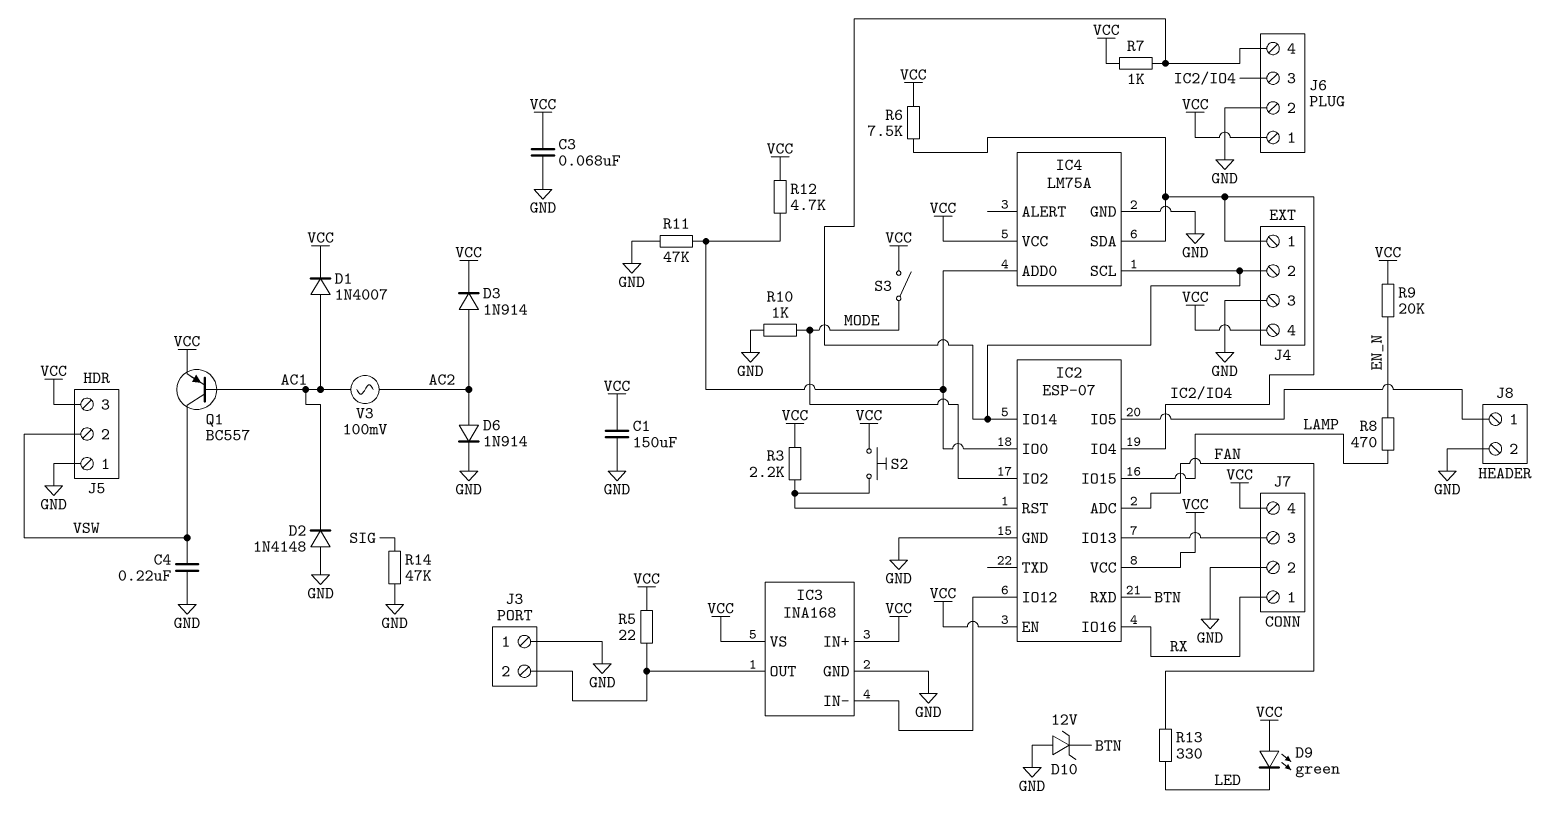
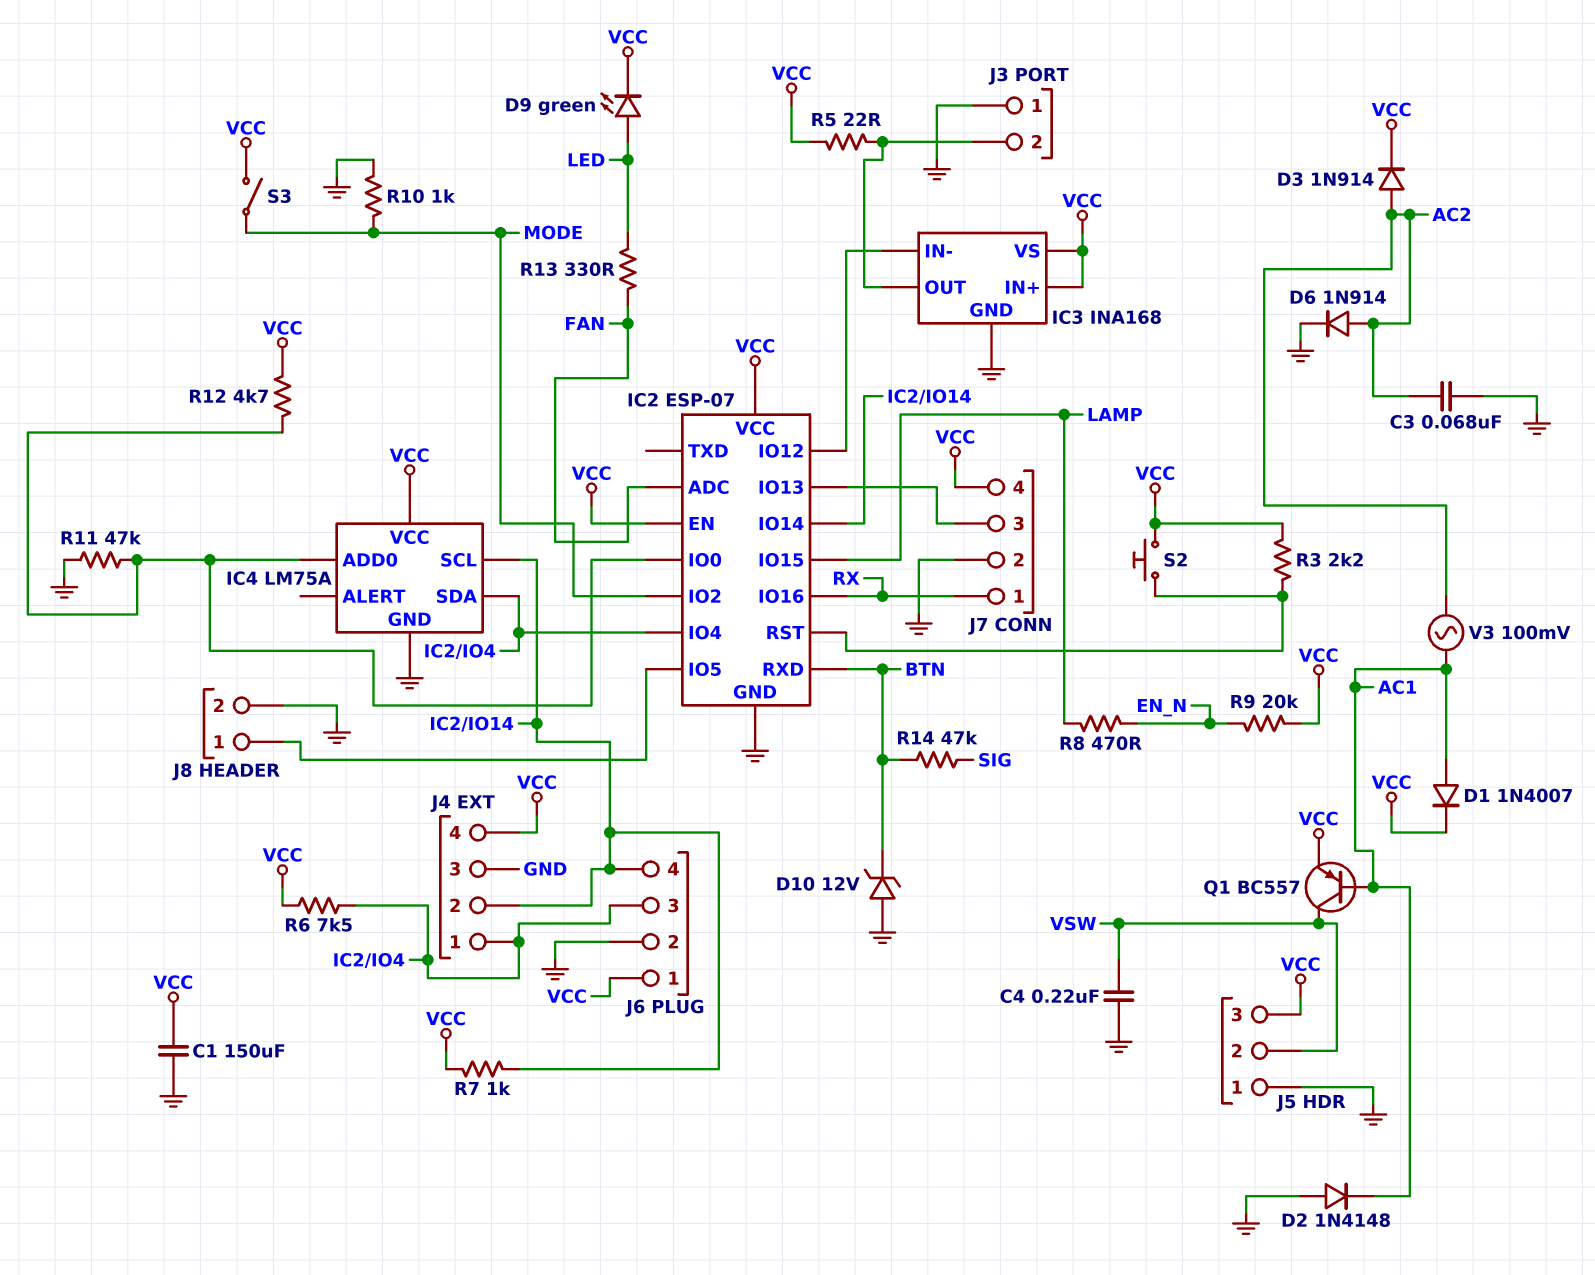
C3: 68nF (GND, VCC) -> 68nF (AC2, GND)
D9: LED green (A VCC, K LED) -> LED green (A LED, K VCC)
R14: 47k (GND, SIG) -> 47k (BTN, SIG)

